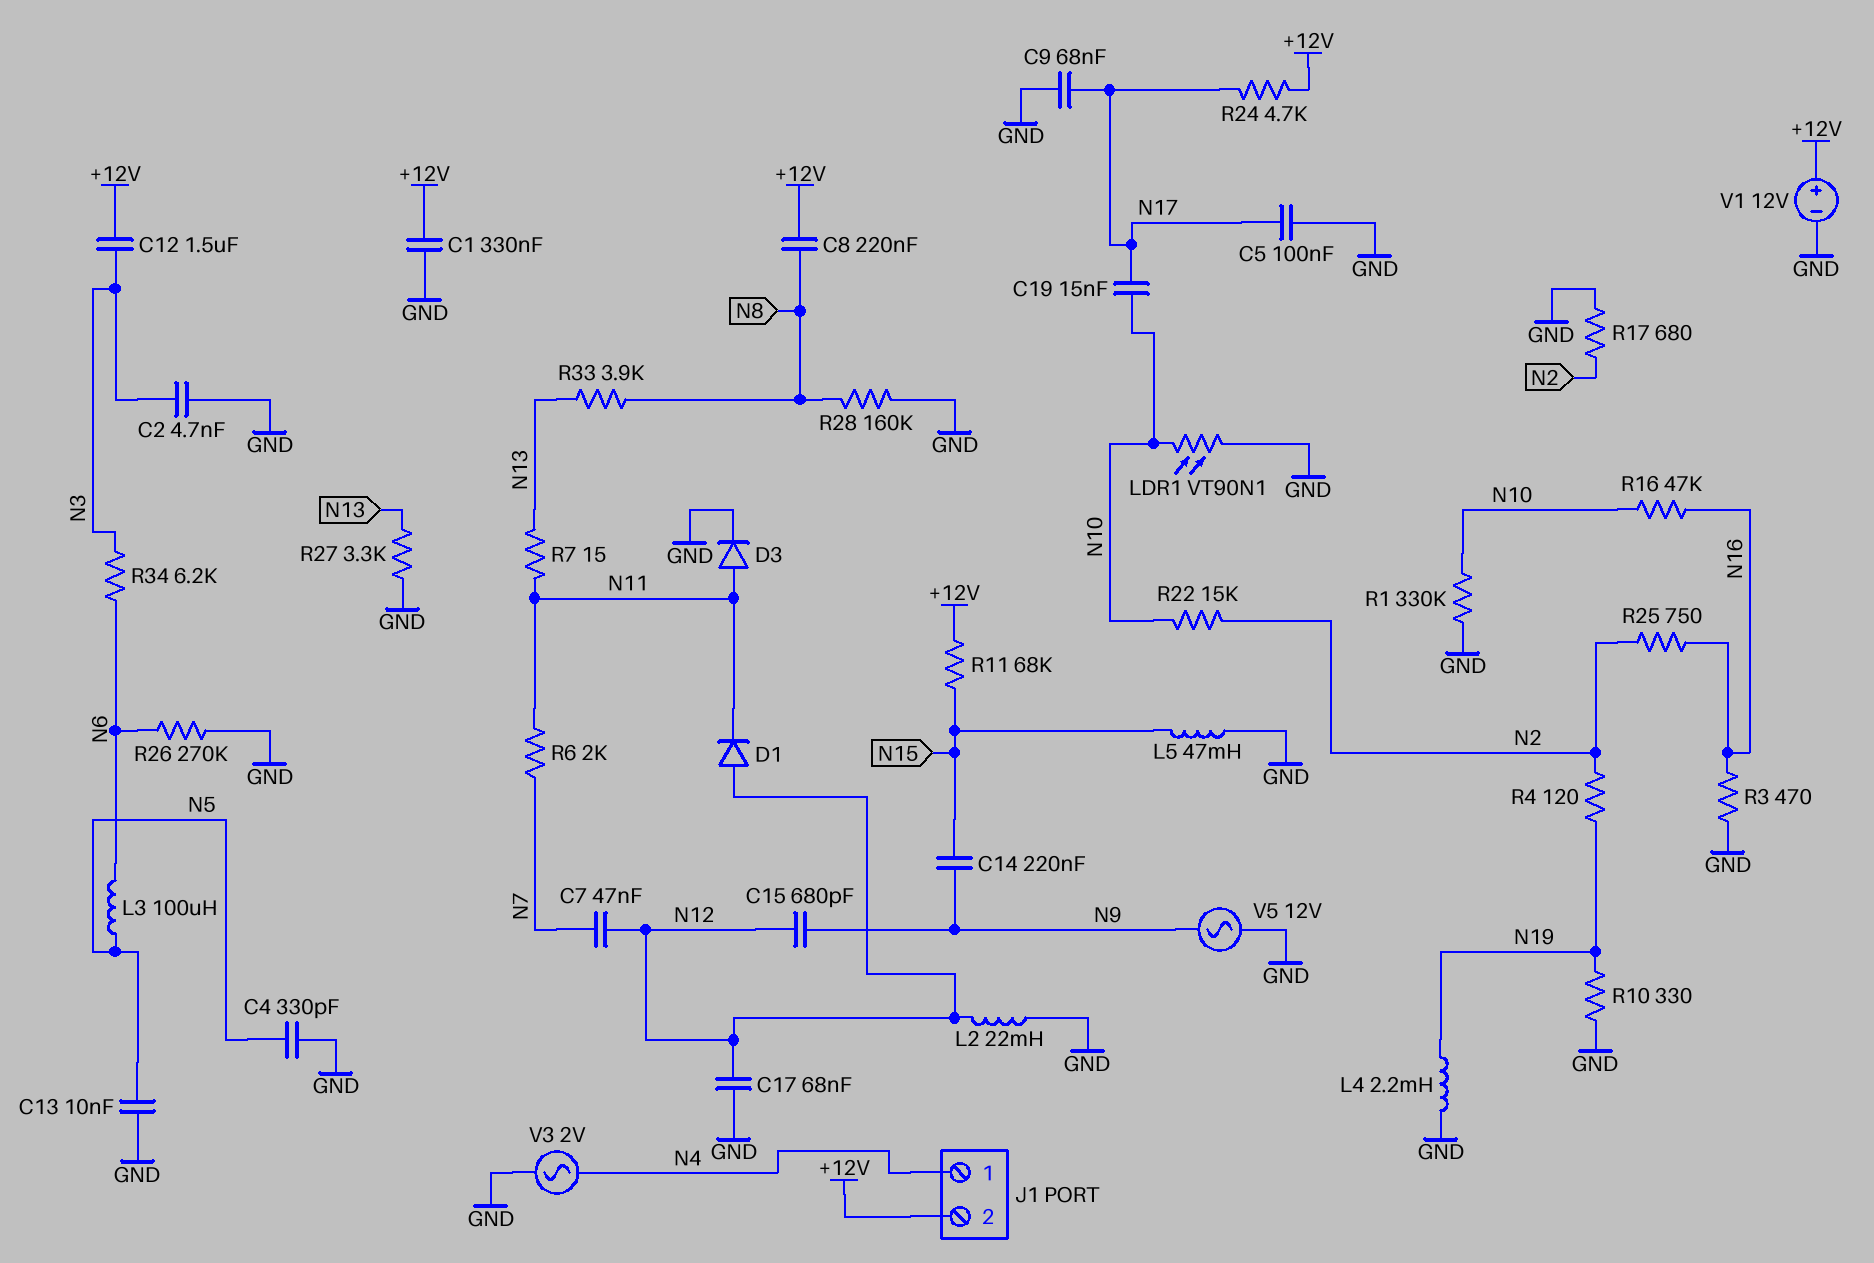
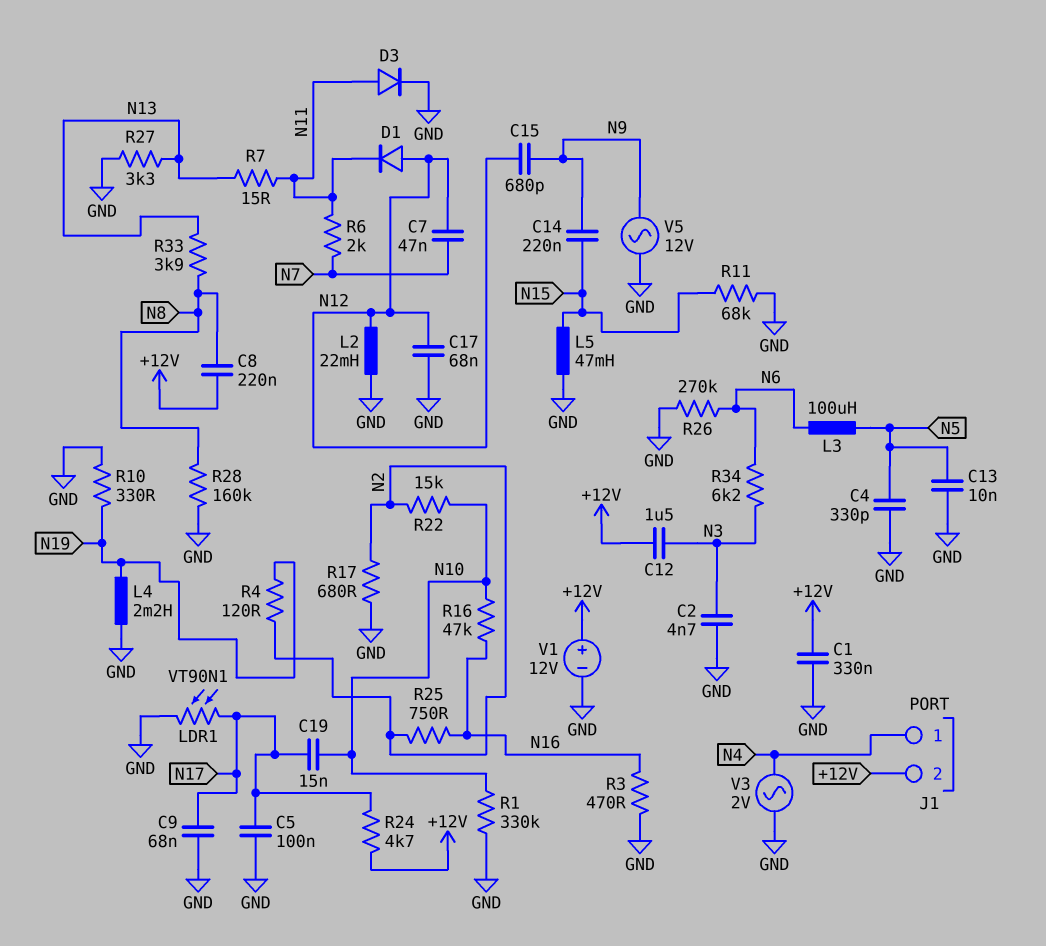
LDR1: VT90N1 (GND, N10) -> VT90N1 (GND, N17)
R11: 68k (+12V, N15) -> 68k (GND, N15)

